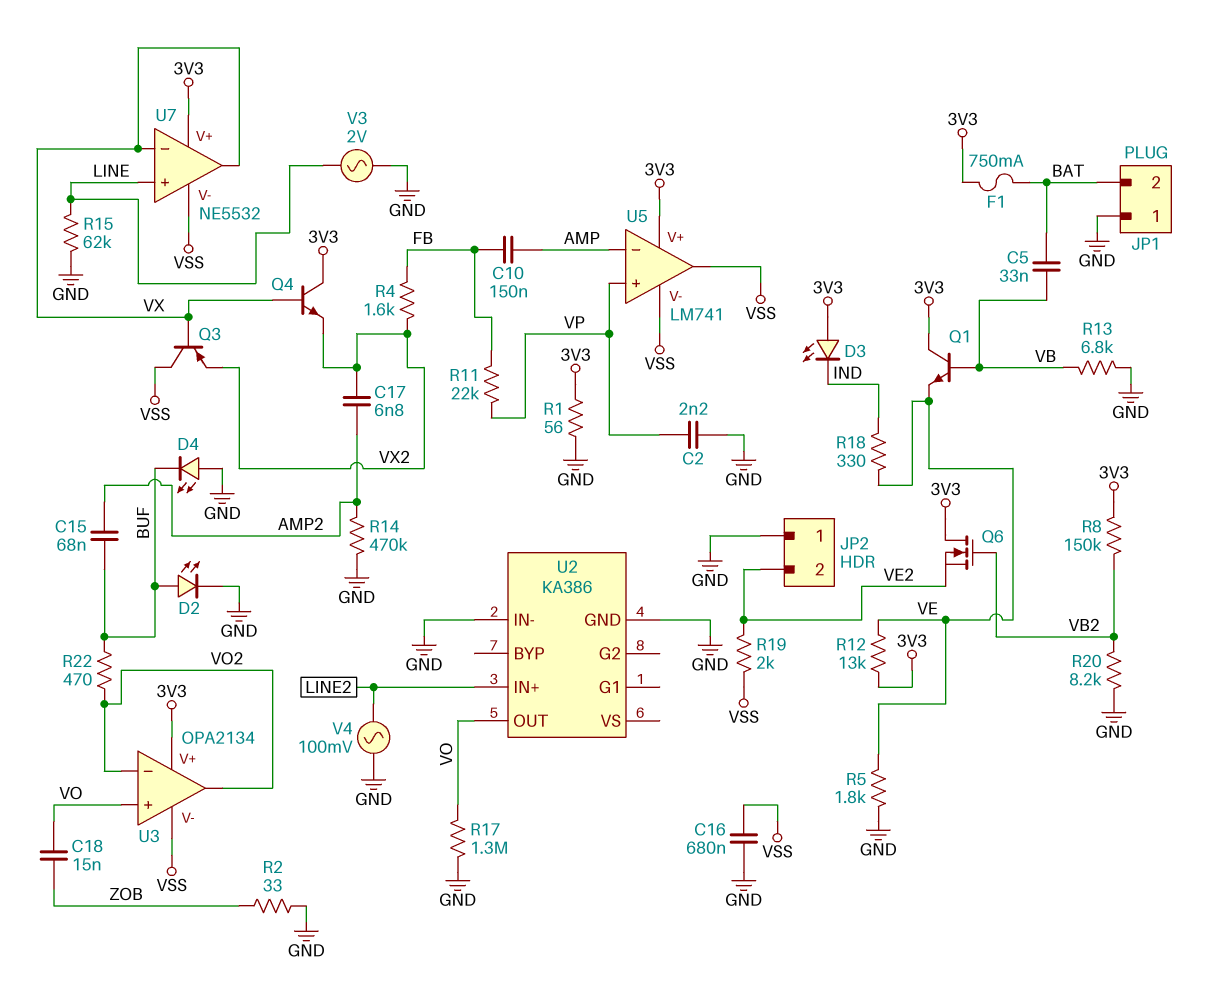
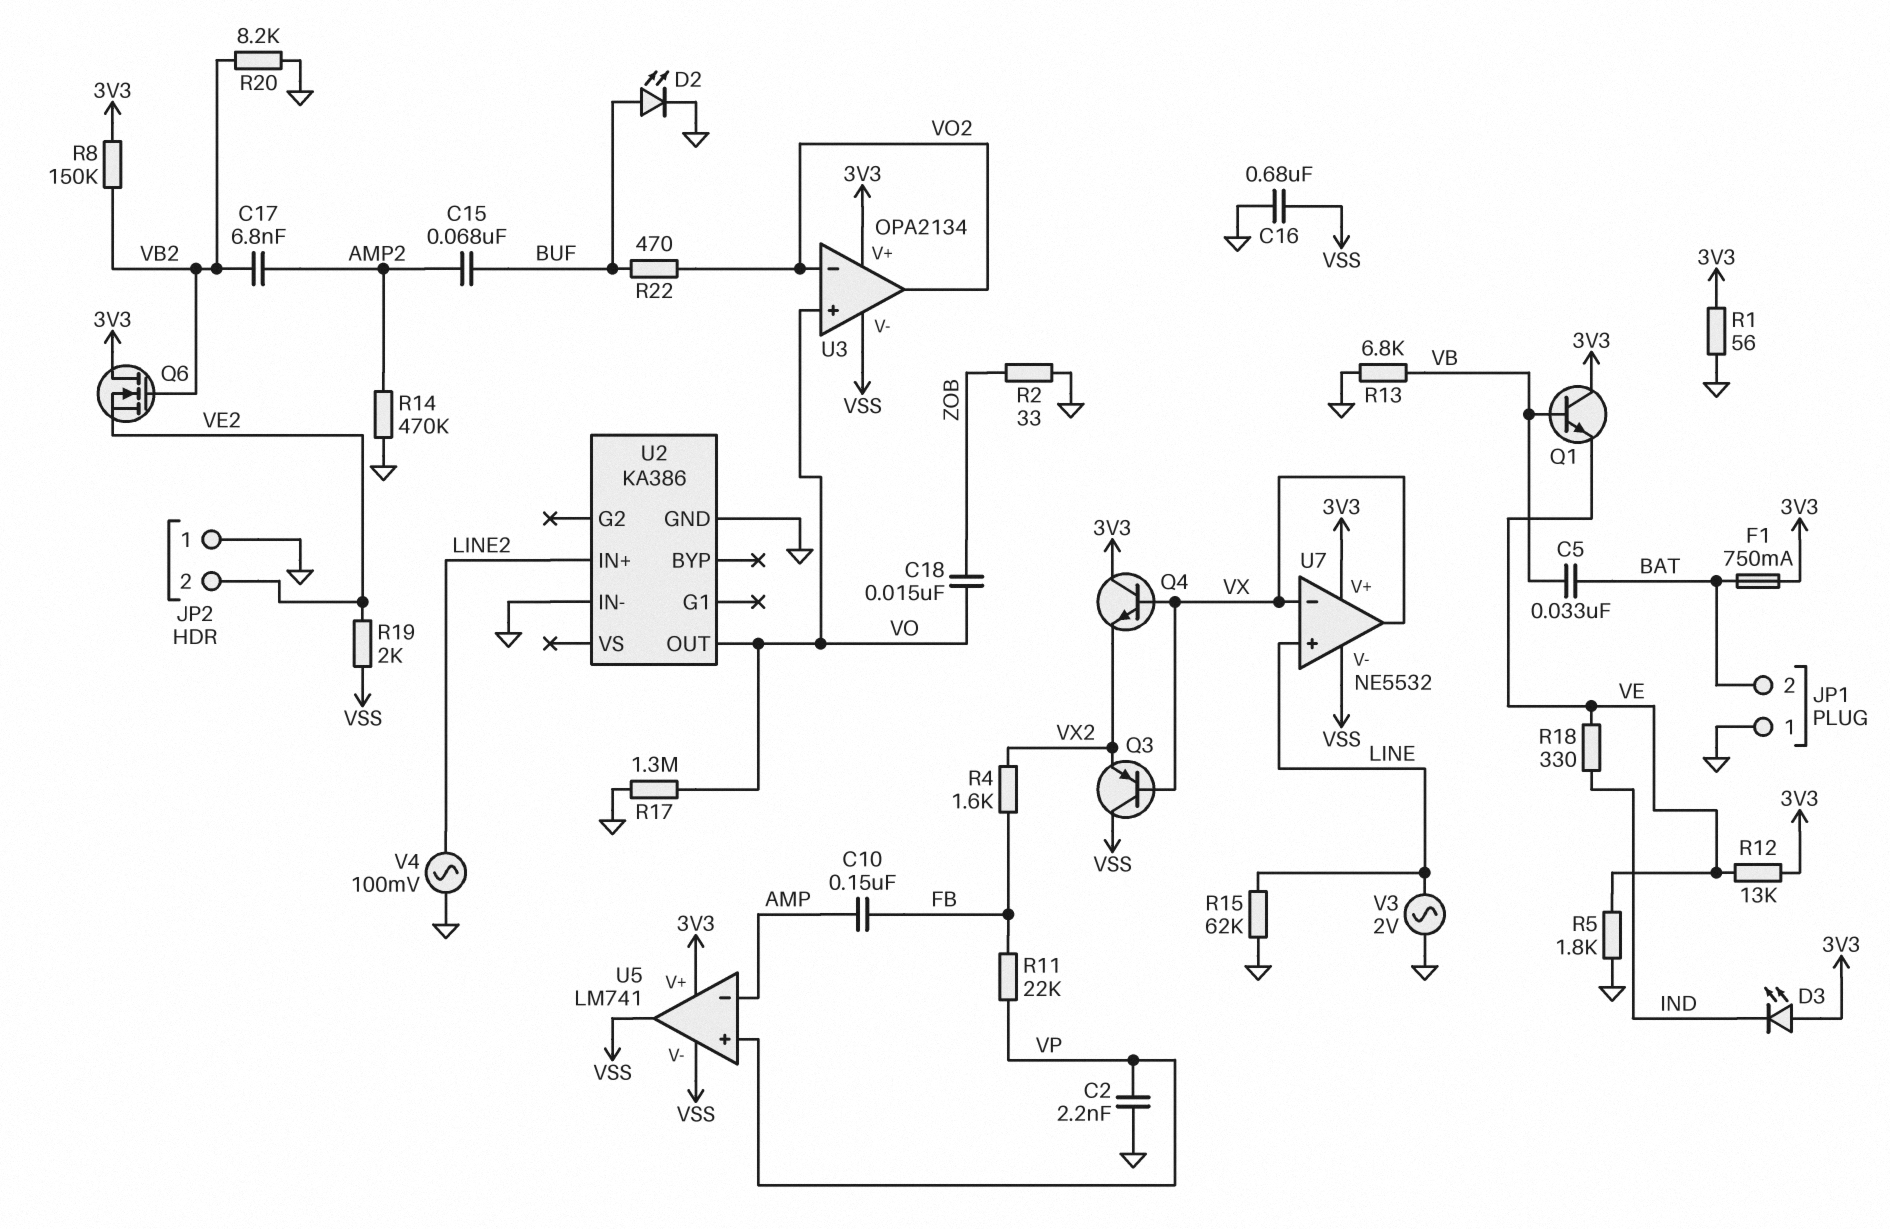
C17: 6.8nF (AMP2, VX2) -> 6.8nF (AMP2, VB2)
D4: LED (A GND, K BUF) -> none

